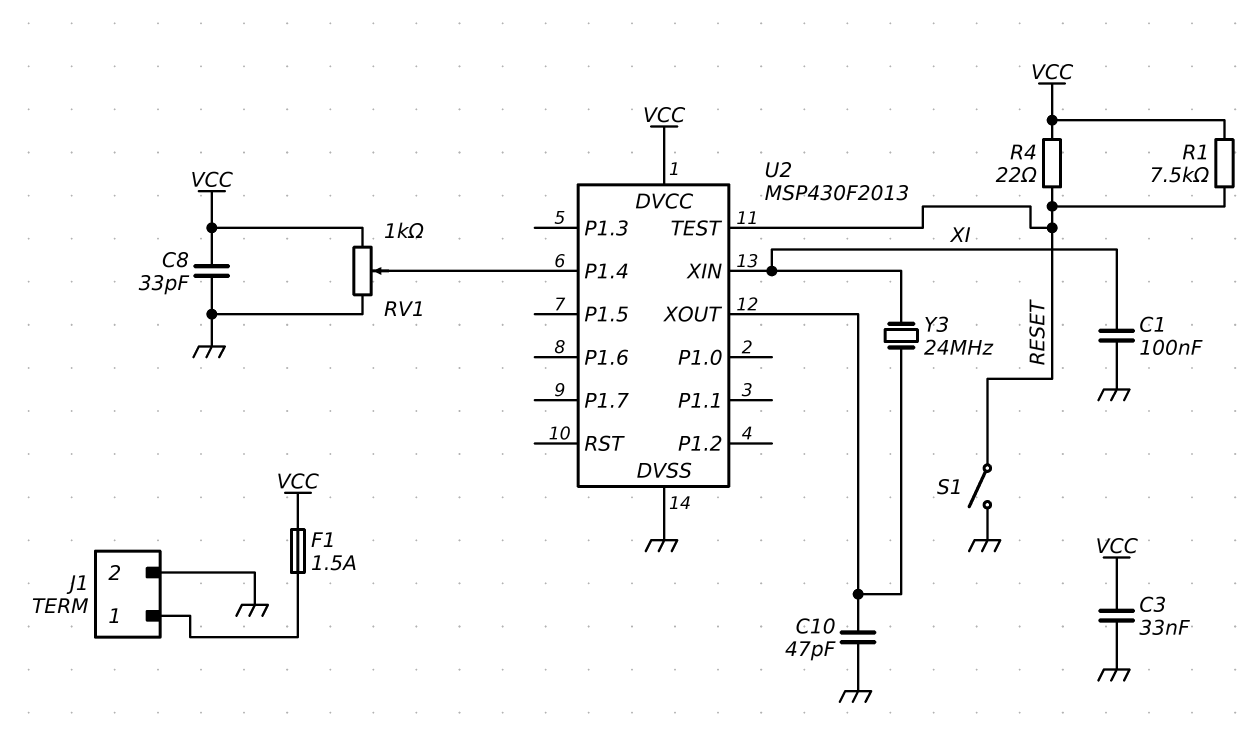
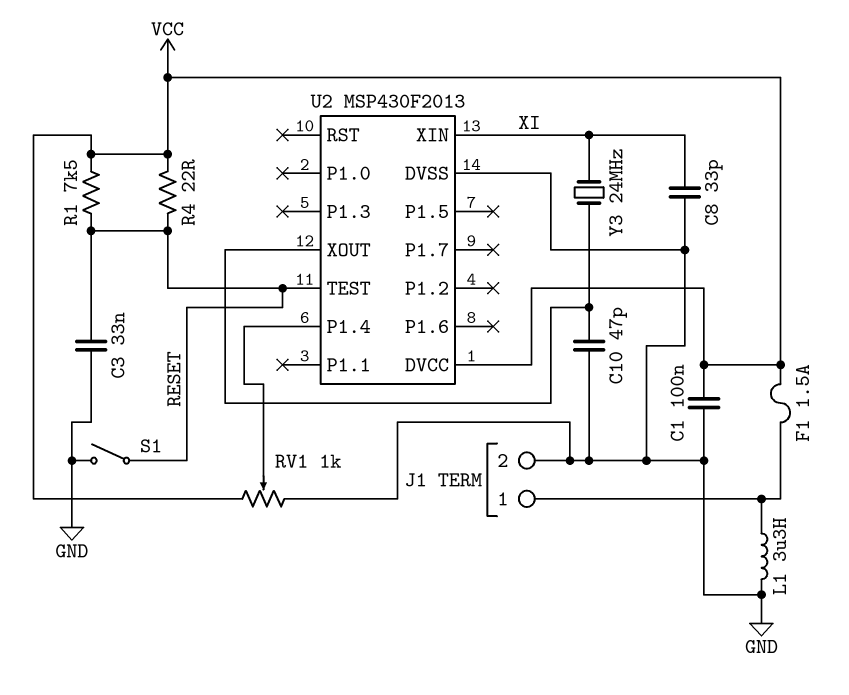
C1: 100nF (GND, XI) -> 100nF (GND, VCC)
C3: 33nF (GND, VCC) -> 33nF (GND, RESET)
C8: 33pF (GND, VCC) -> 33pF (GND, XI)
L1: none -> 3.3uH (GND, J1/1)

